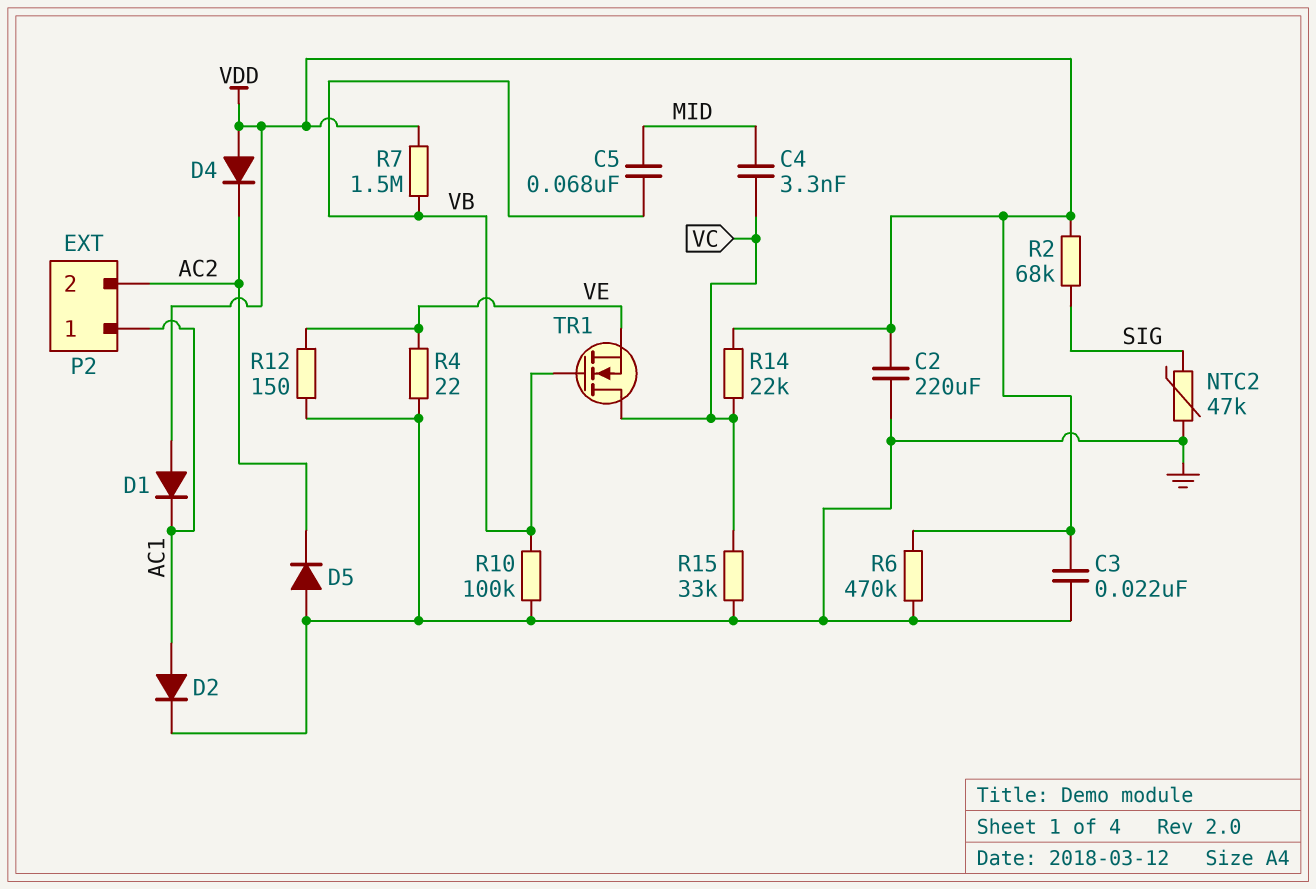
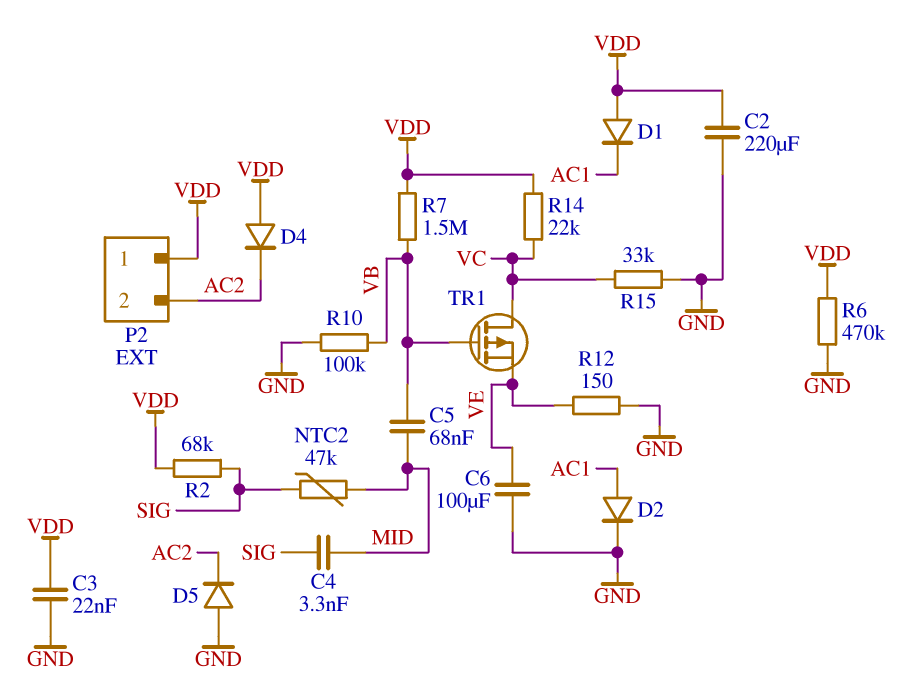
C4: 3.3nF (MID, VC) -> 3.3nF (MID, SIG)
C6: none -> 100uF (GND, VE)
NTC2: 47k (GND, SIG) -> 47k (MID, SIG)
P2 pin 1: AC1 -> VDD
R4: 22 (GND, VE) -> none
TR1: NMOS (G VB, D VC, S VE) -> PMOS (G VB, D VC, S VE)

